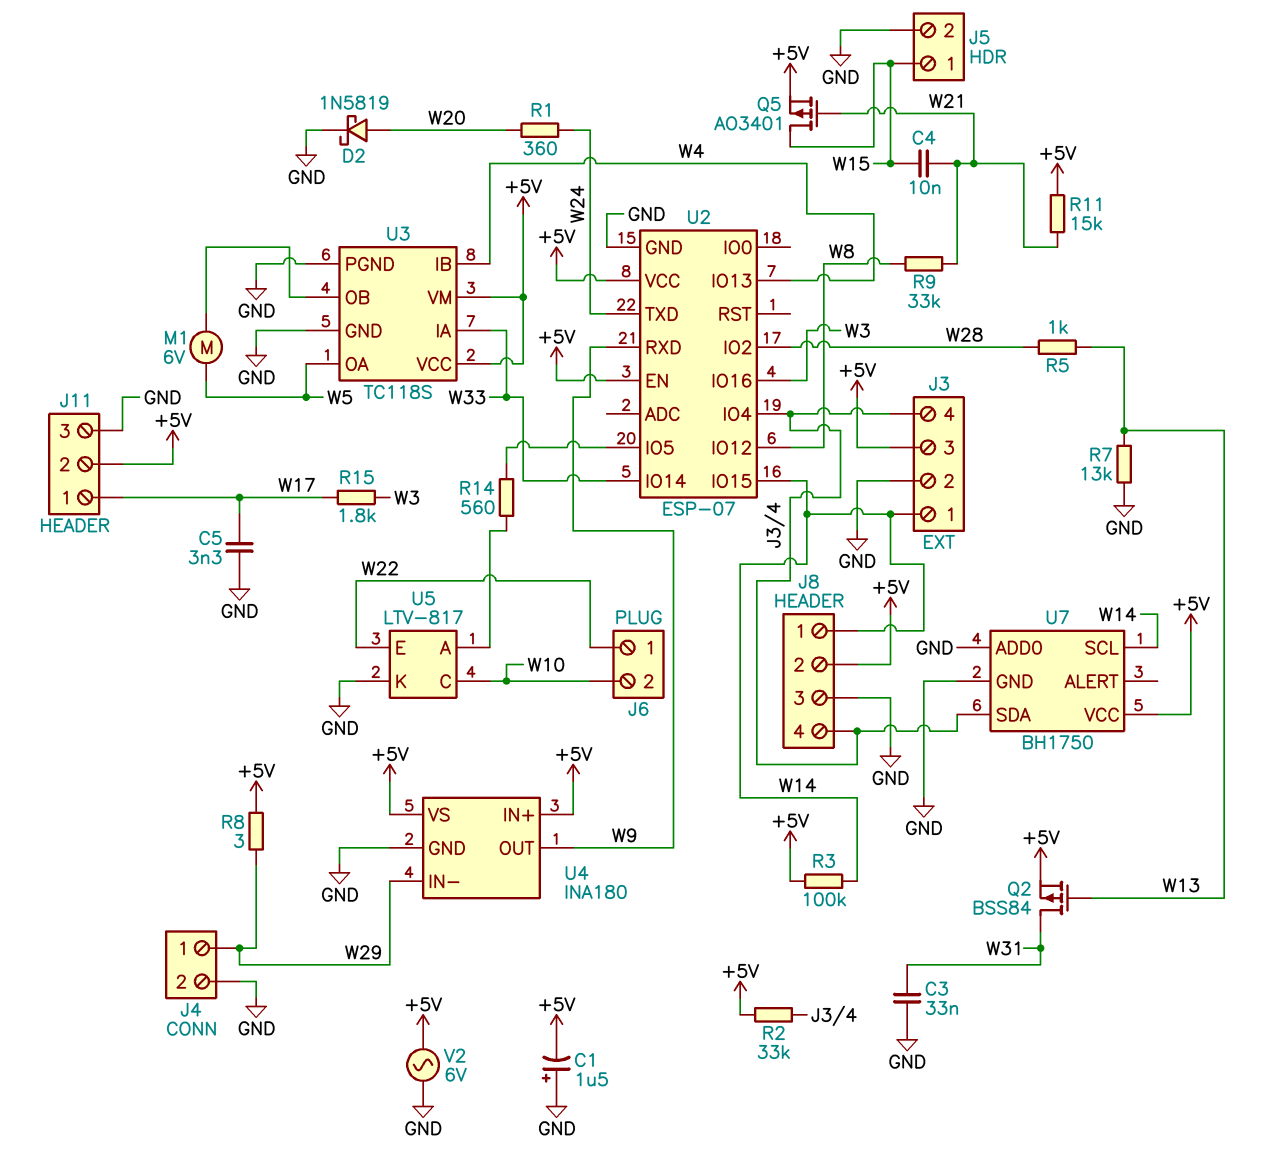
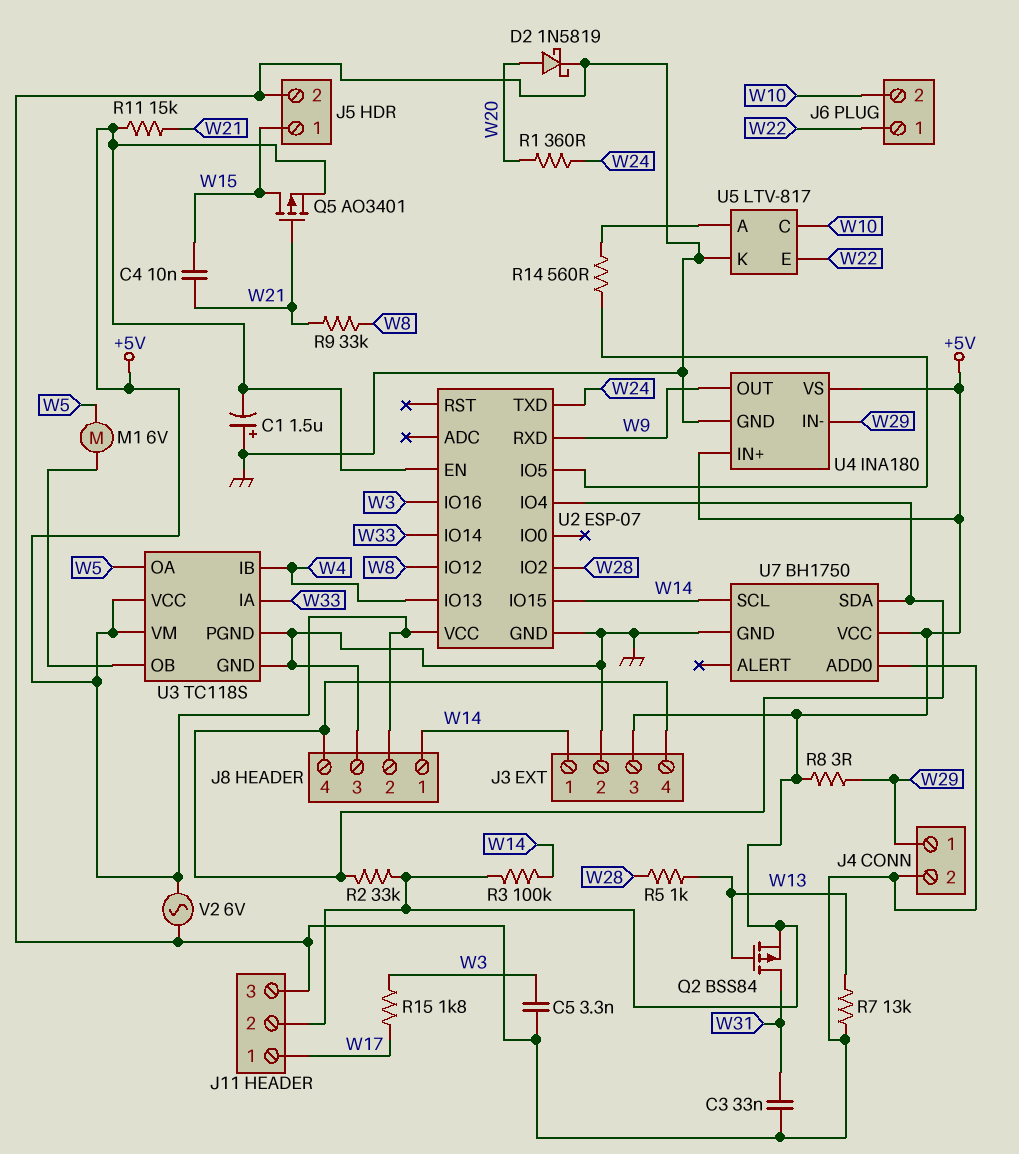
C5: 3.3nF (GND, W17) -> 3.3nF (GND, W3)

